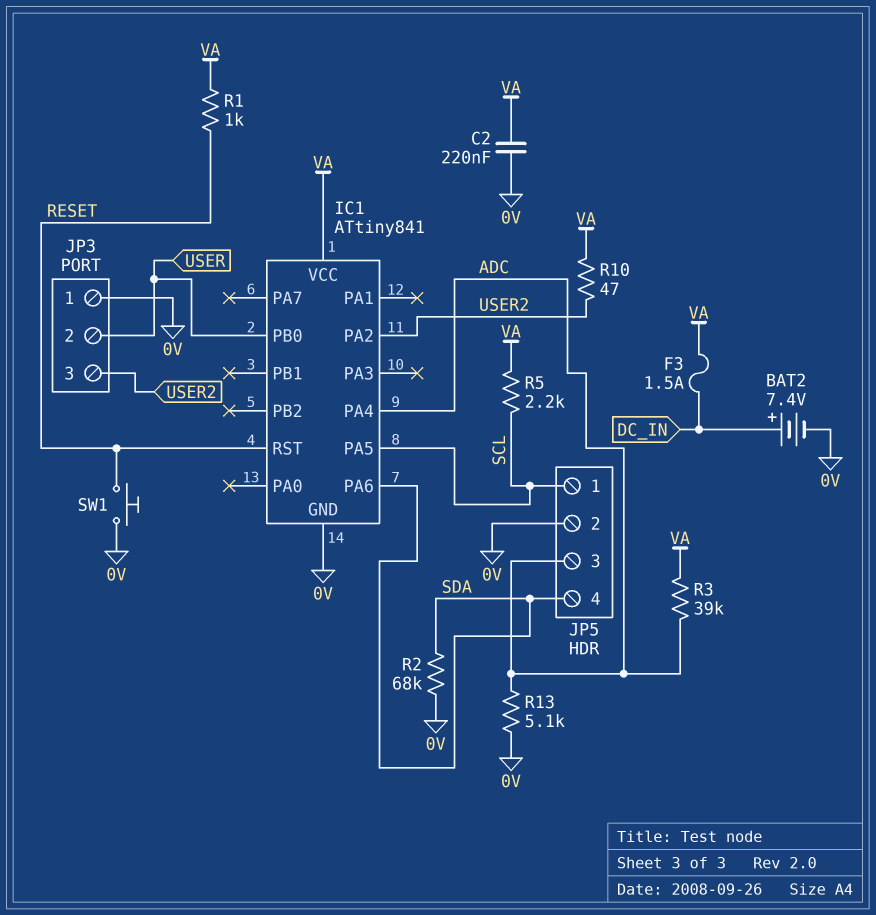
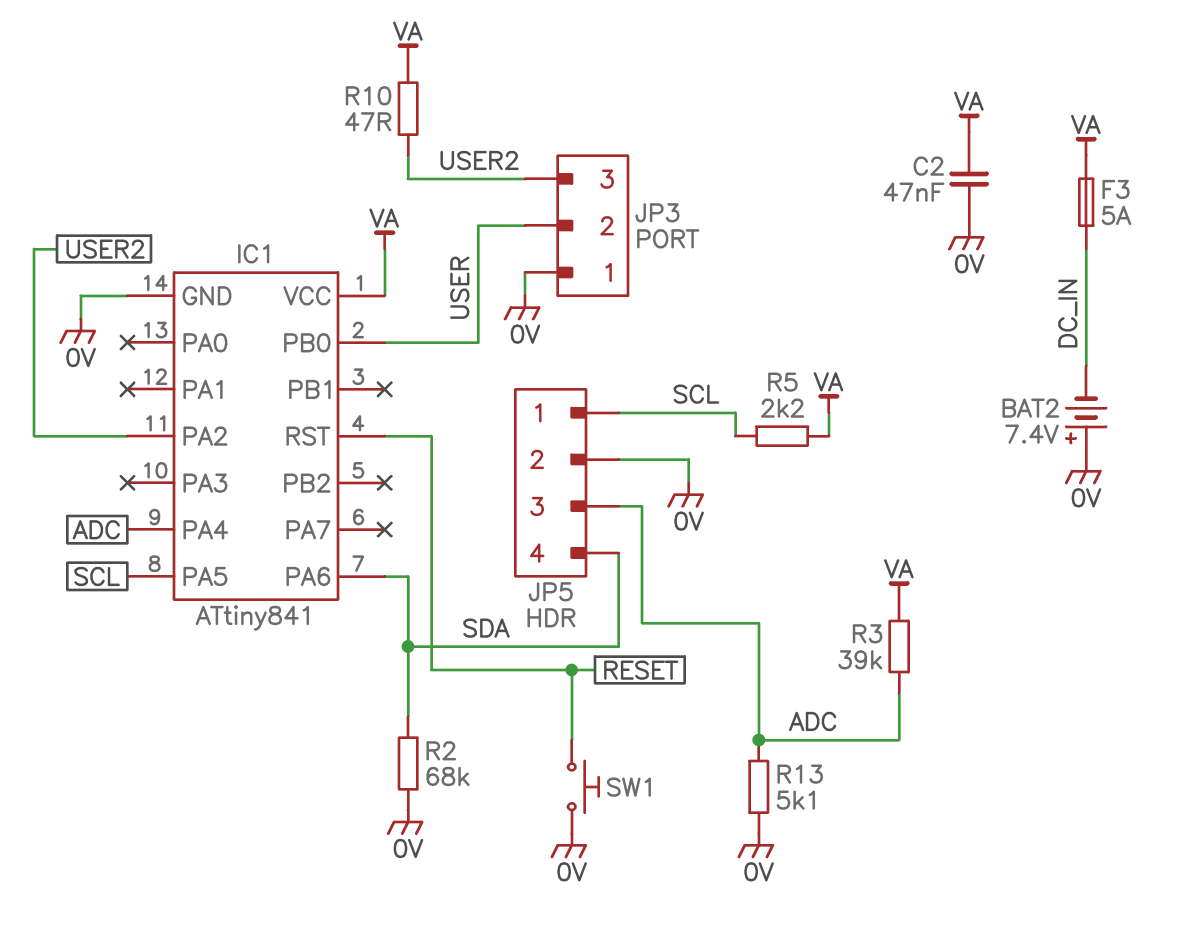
BAT2: 7.4V (plus DC_IN, minus 0V) -> 7.4V (plus 0V, minus DC_IN)
C2: 220nF (0V, VA) -> 47nF (0V, VA)
F3: 1.5A (DC_IN, VA) -> 5A (DC_IN, VA)
R1: 1k (RESET, VA) -> none

